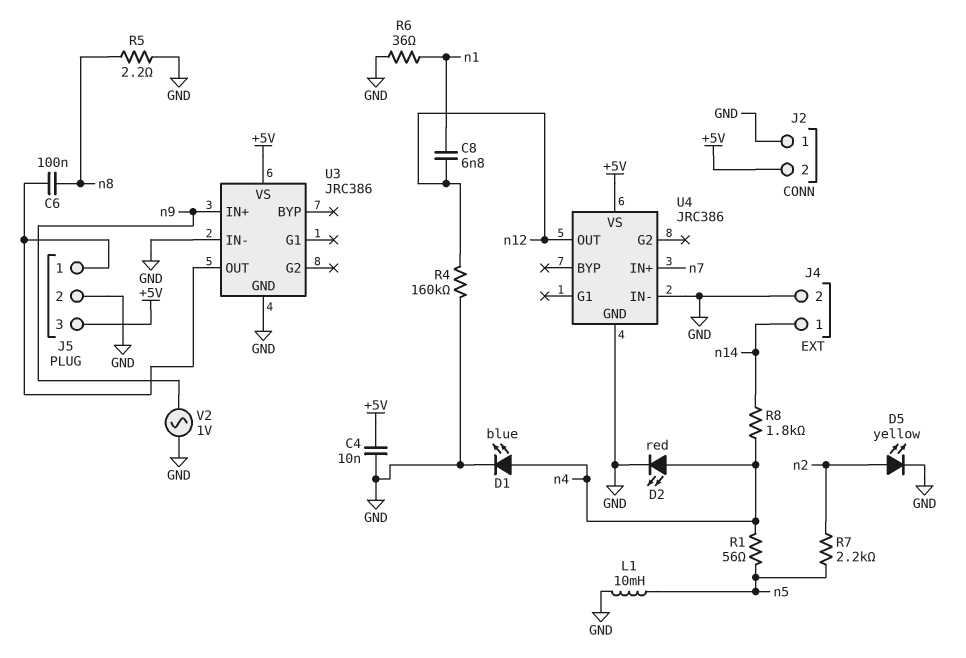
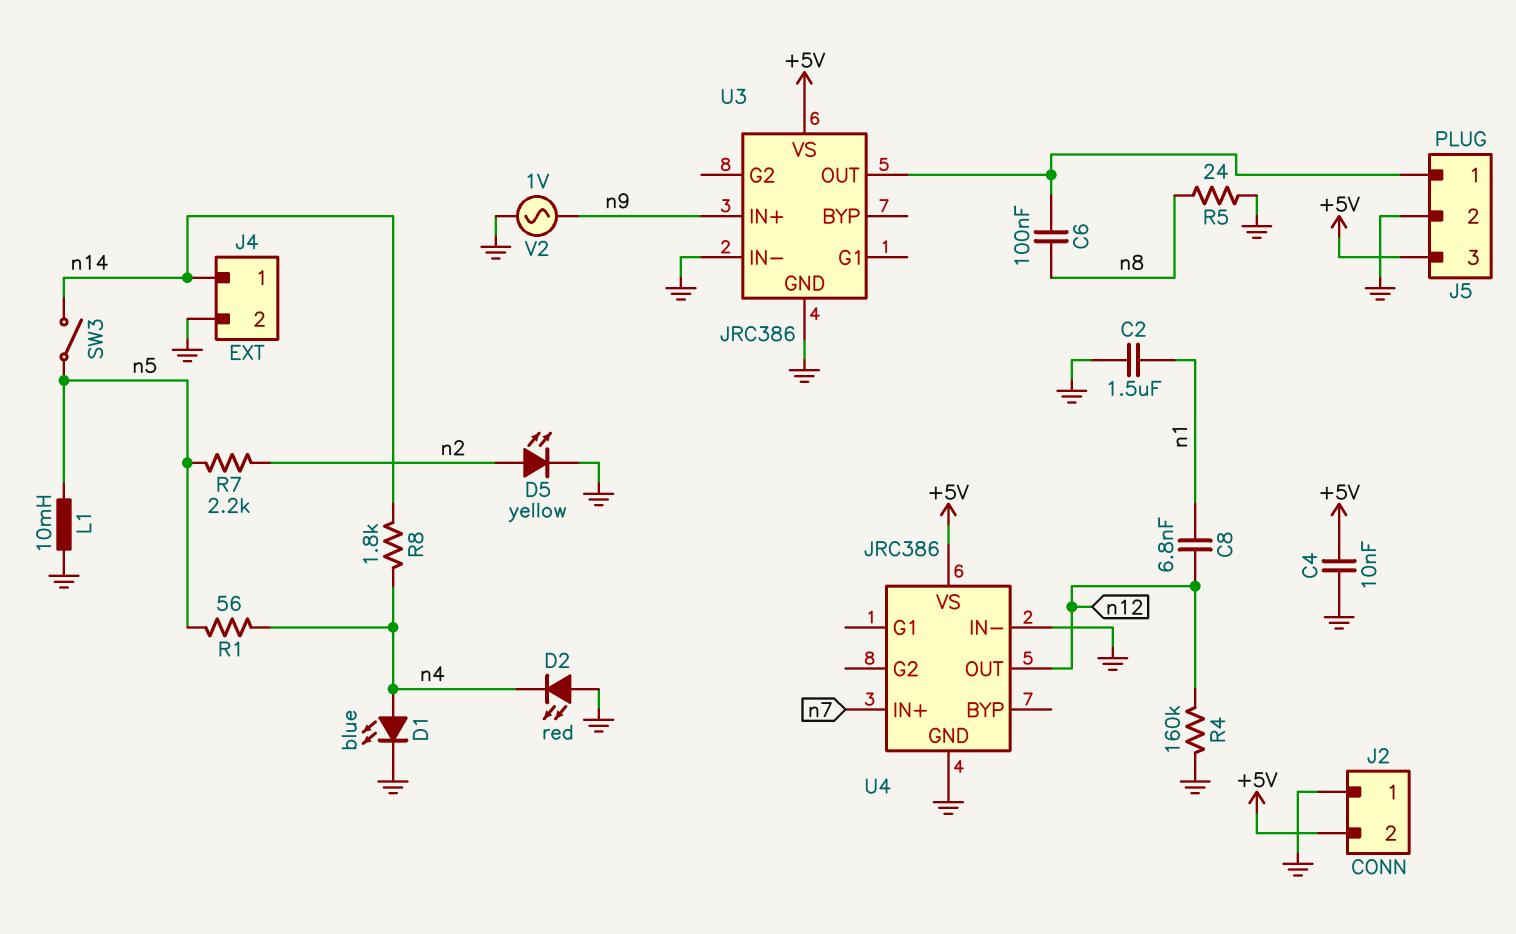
C2: none -> 1.5uF (GND, n1)
D2: LED red (A n4, K GND) -> LED red (A GND, K n4)
R5: 2.2 (GND, n8) -> 24 (GND, n8)
R6: 36 (GND, n1) -> none
SW3: none -> switch (n5, n14)

